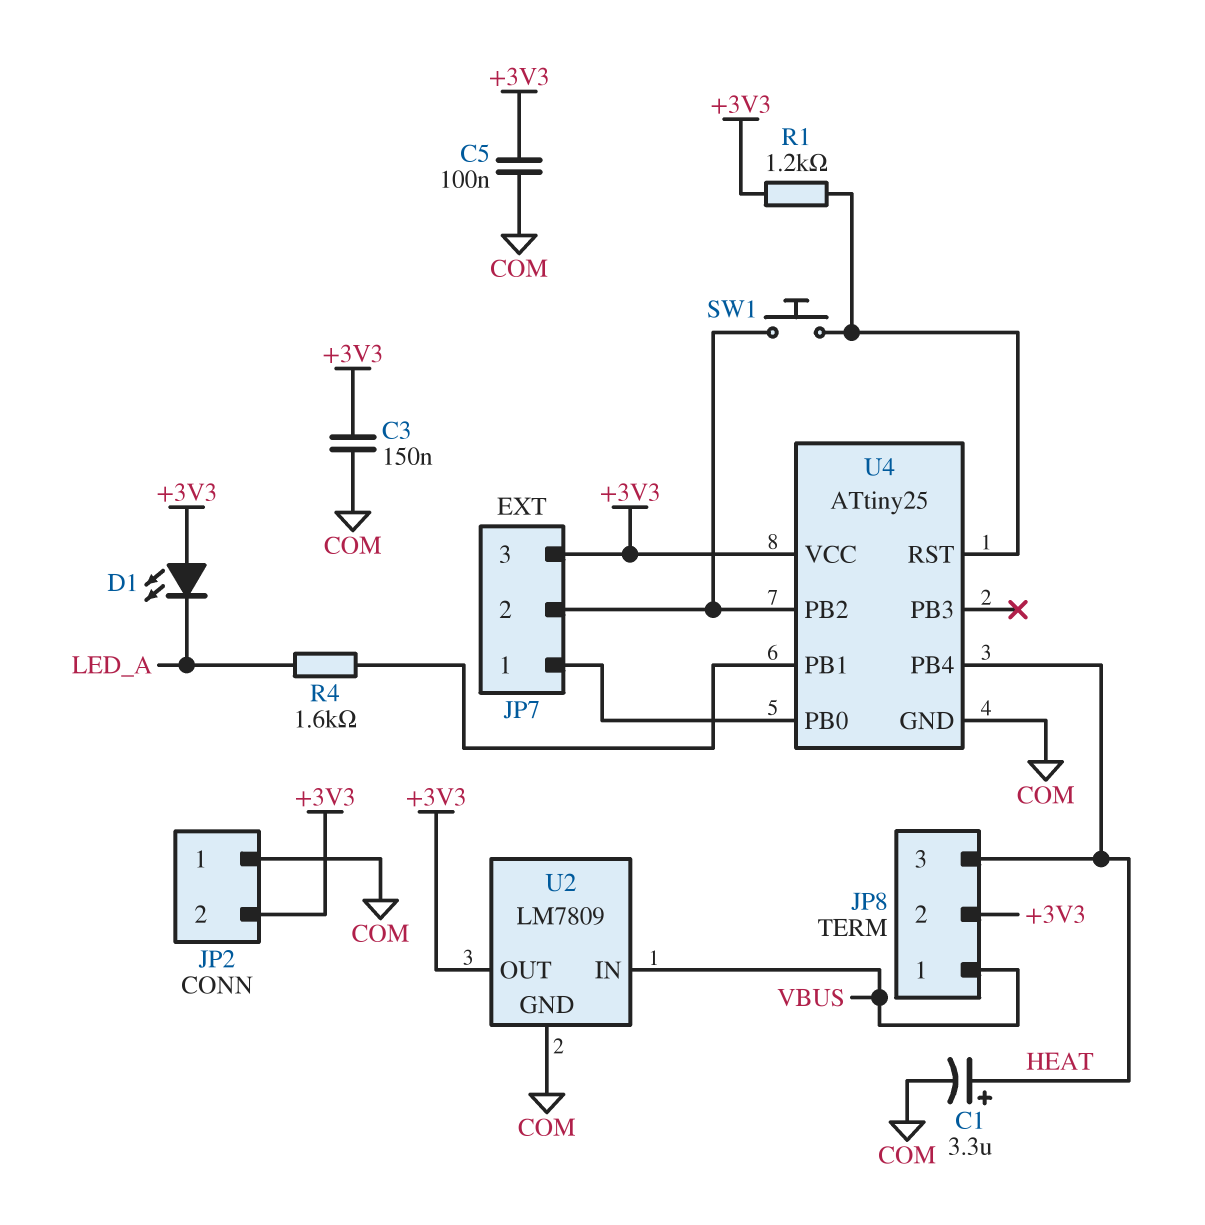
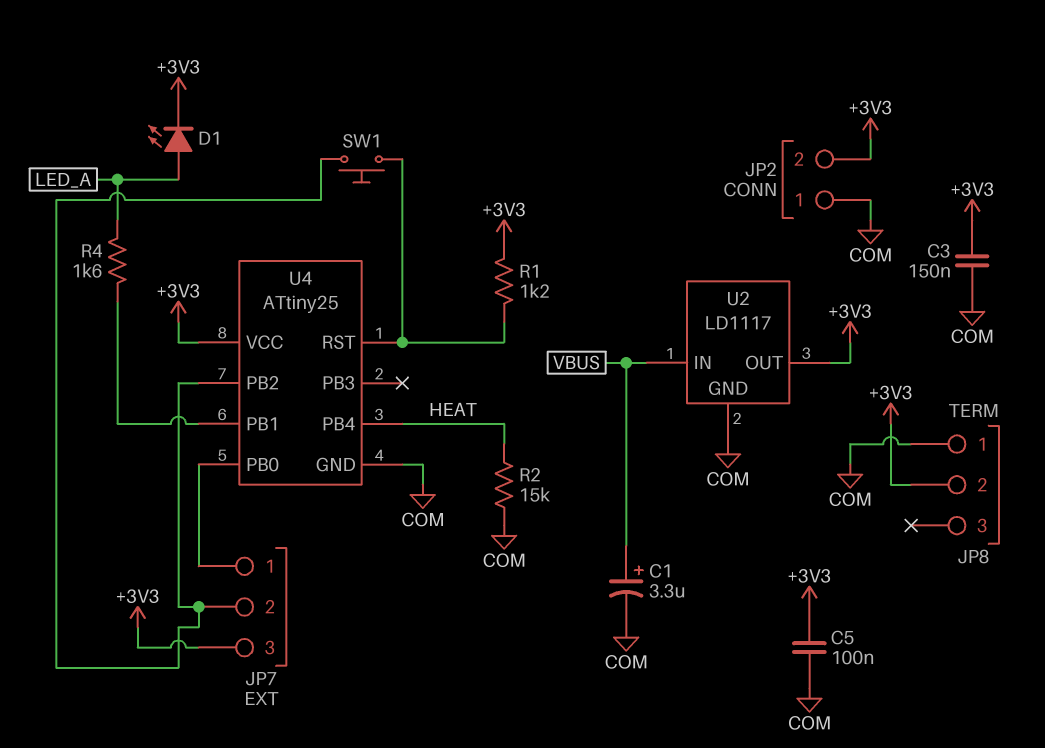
C1: 3.3uF (plus HEAT, minus COM) -> 3.3uF (plus VBUS, minus COM)
D1: LED (A +3V3, K LED_A) -> LED (A LED_A, K +3V3)
JP8 pin 1: VBUS -> COM
JP8 pin 3: HEAT -> none
R2: none -> 15k (COM, HEAT)
U2: LM7809 -> LD1117

